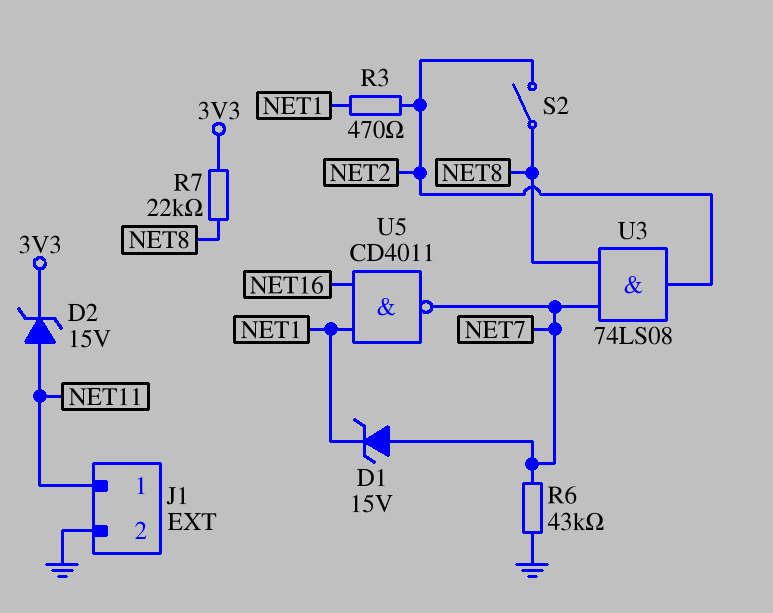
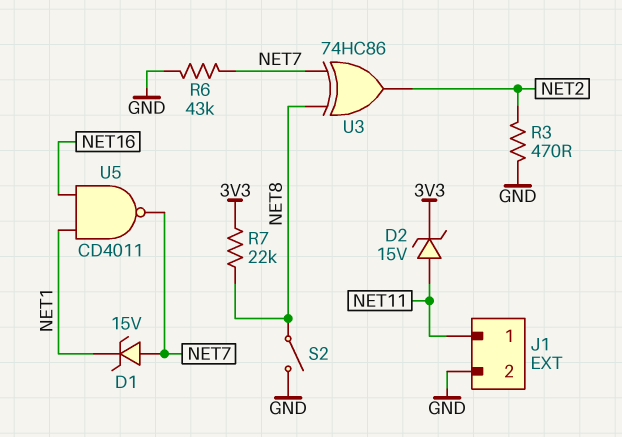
R3: 470 (NET1, NET2) -> 470 (GND, NET2)
S2: switch (NET2, NET8) -> switch (GND, NET8)
U3: AND 74LS08 (in NET7, in NET8, out NET2) -> XOR 74HC86 (in NET7, in NET8, out NET2)

